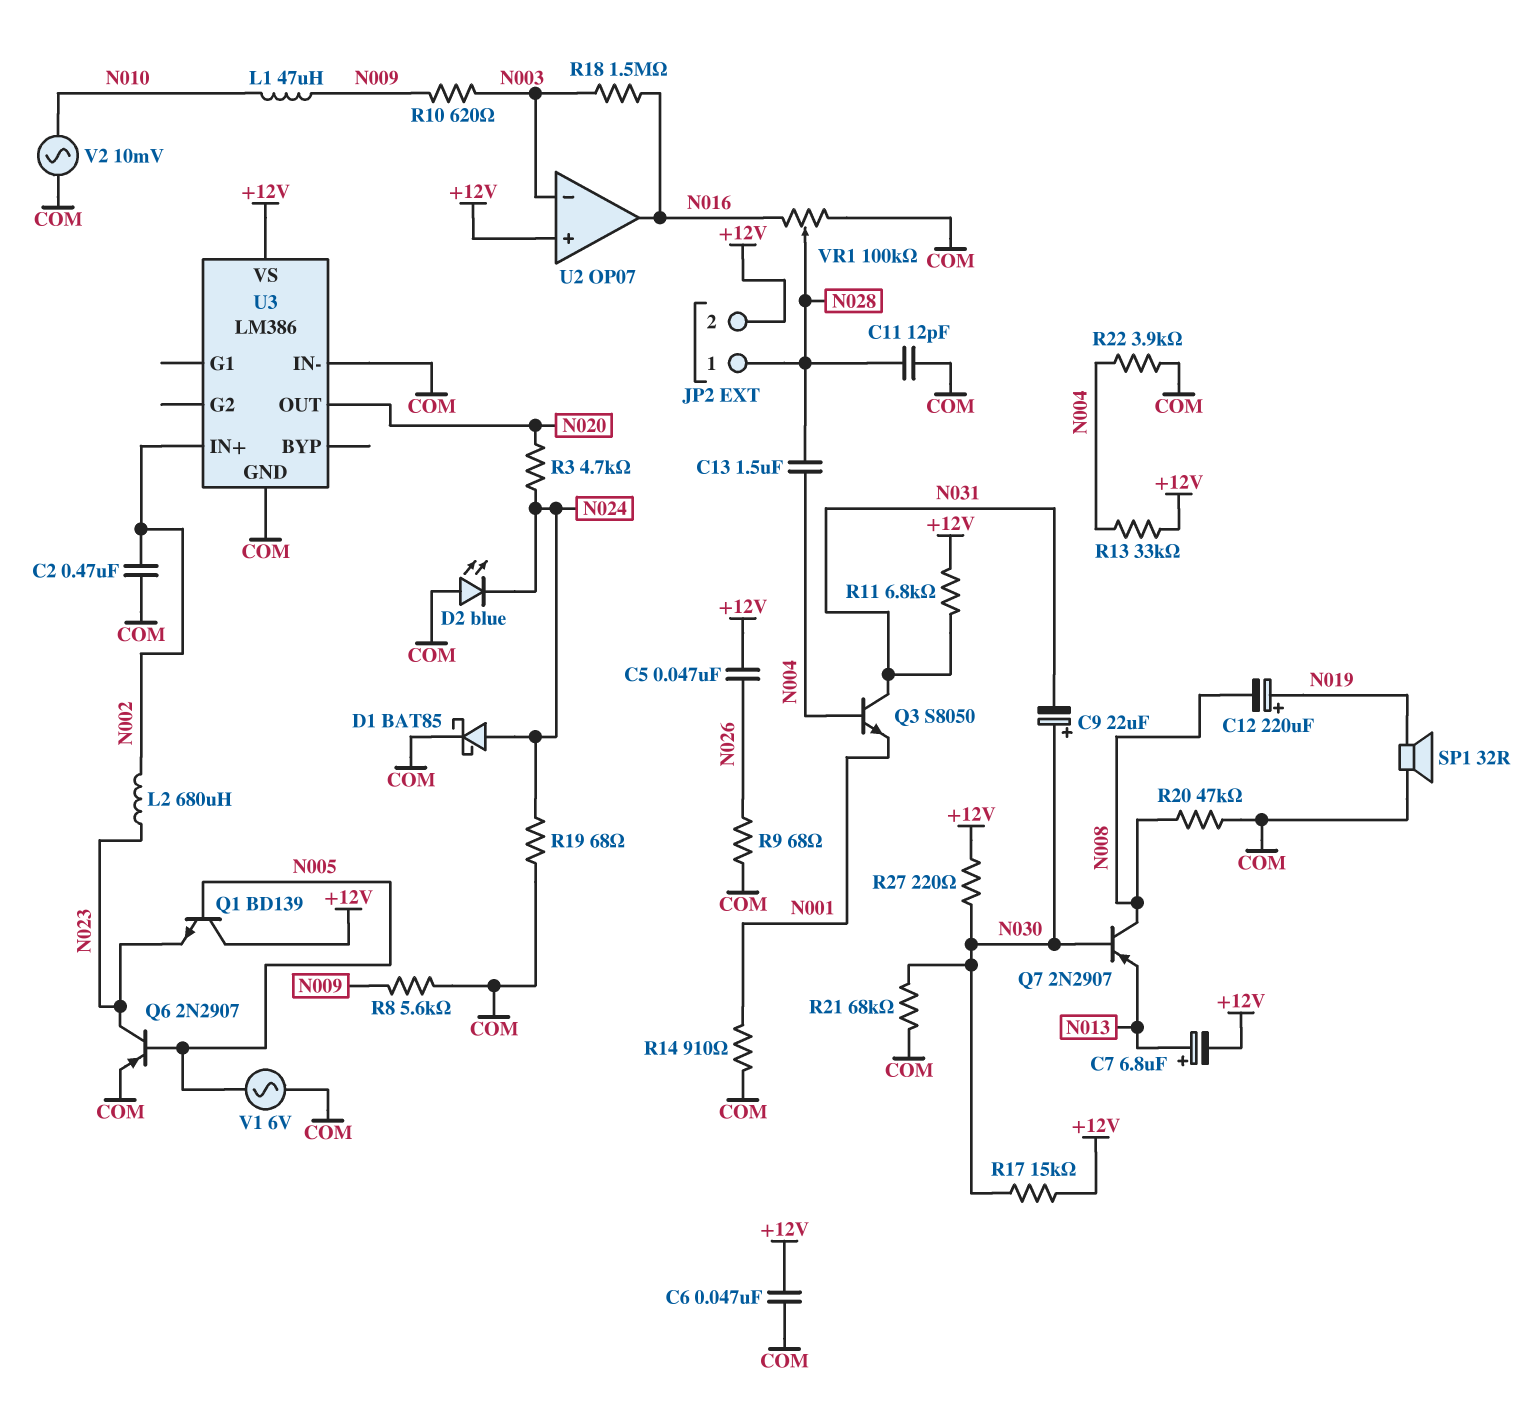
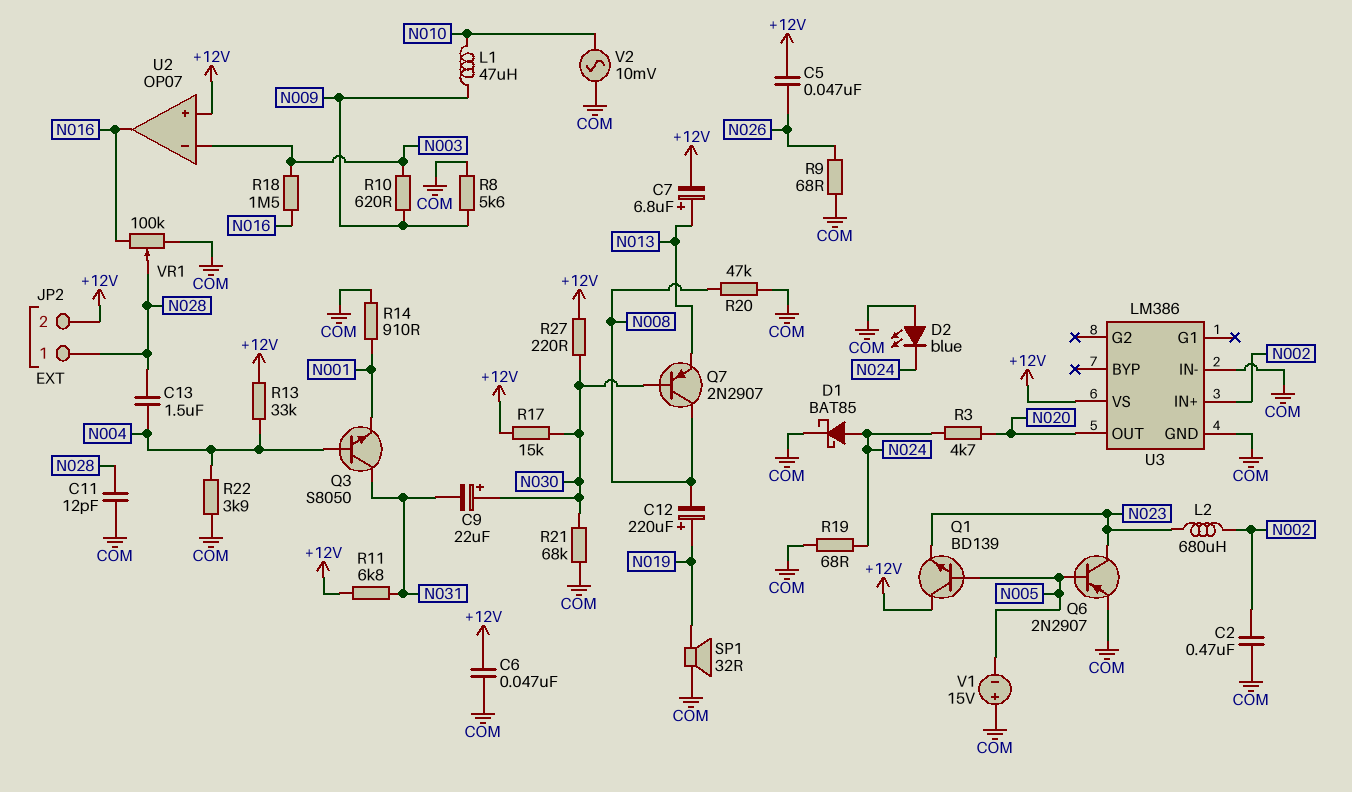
V1: AC 6V (COM, N005) -> 15V (plus COM, minus N005)

